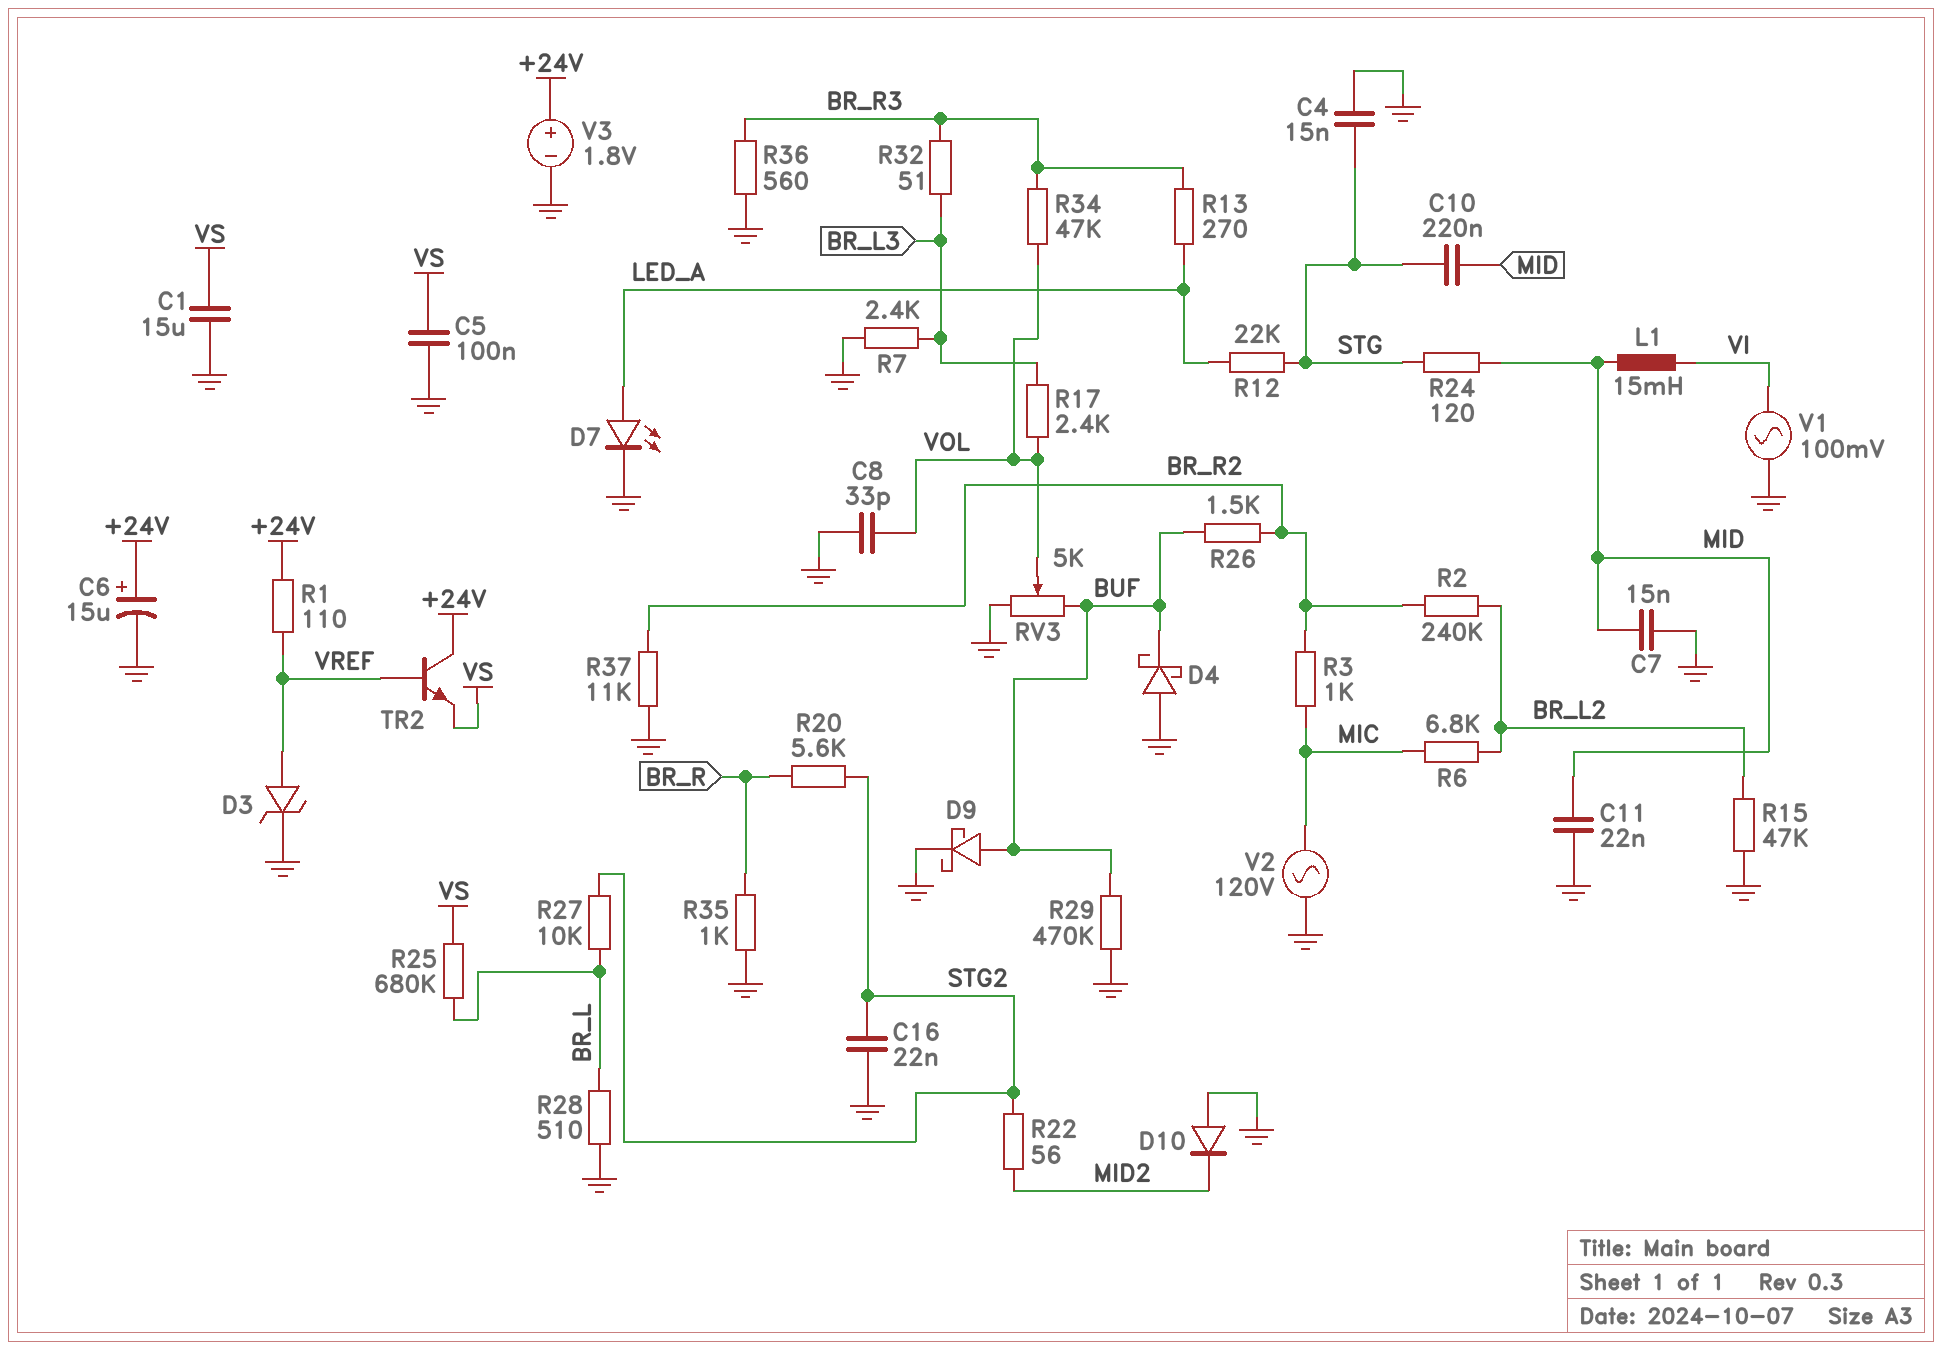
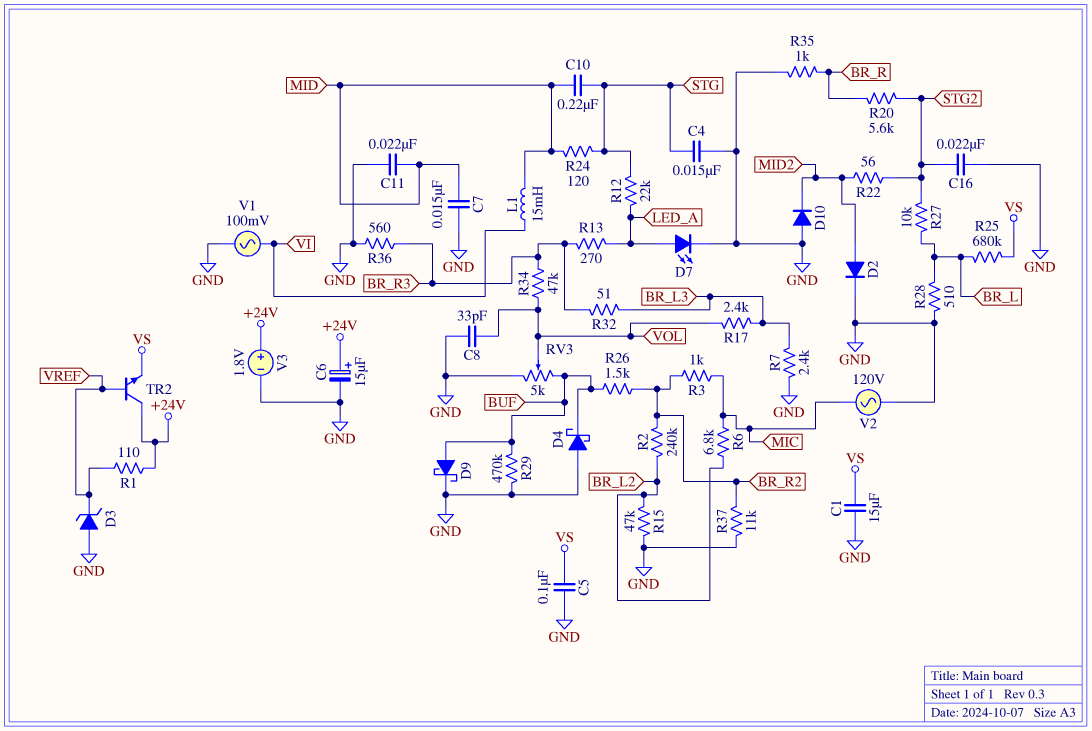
D2: none -> diode (A MID2, K GND)
D3: zener (A VREF, K GND) -> zener (A GND, K VREF)

